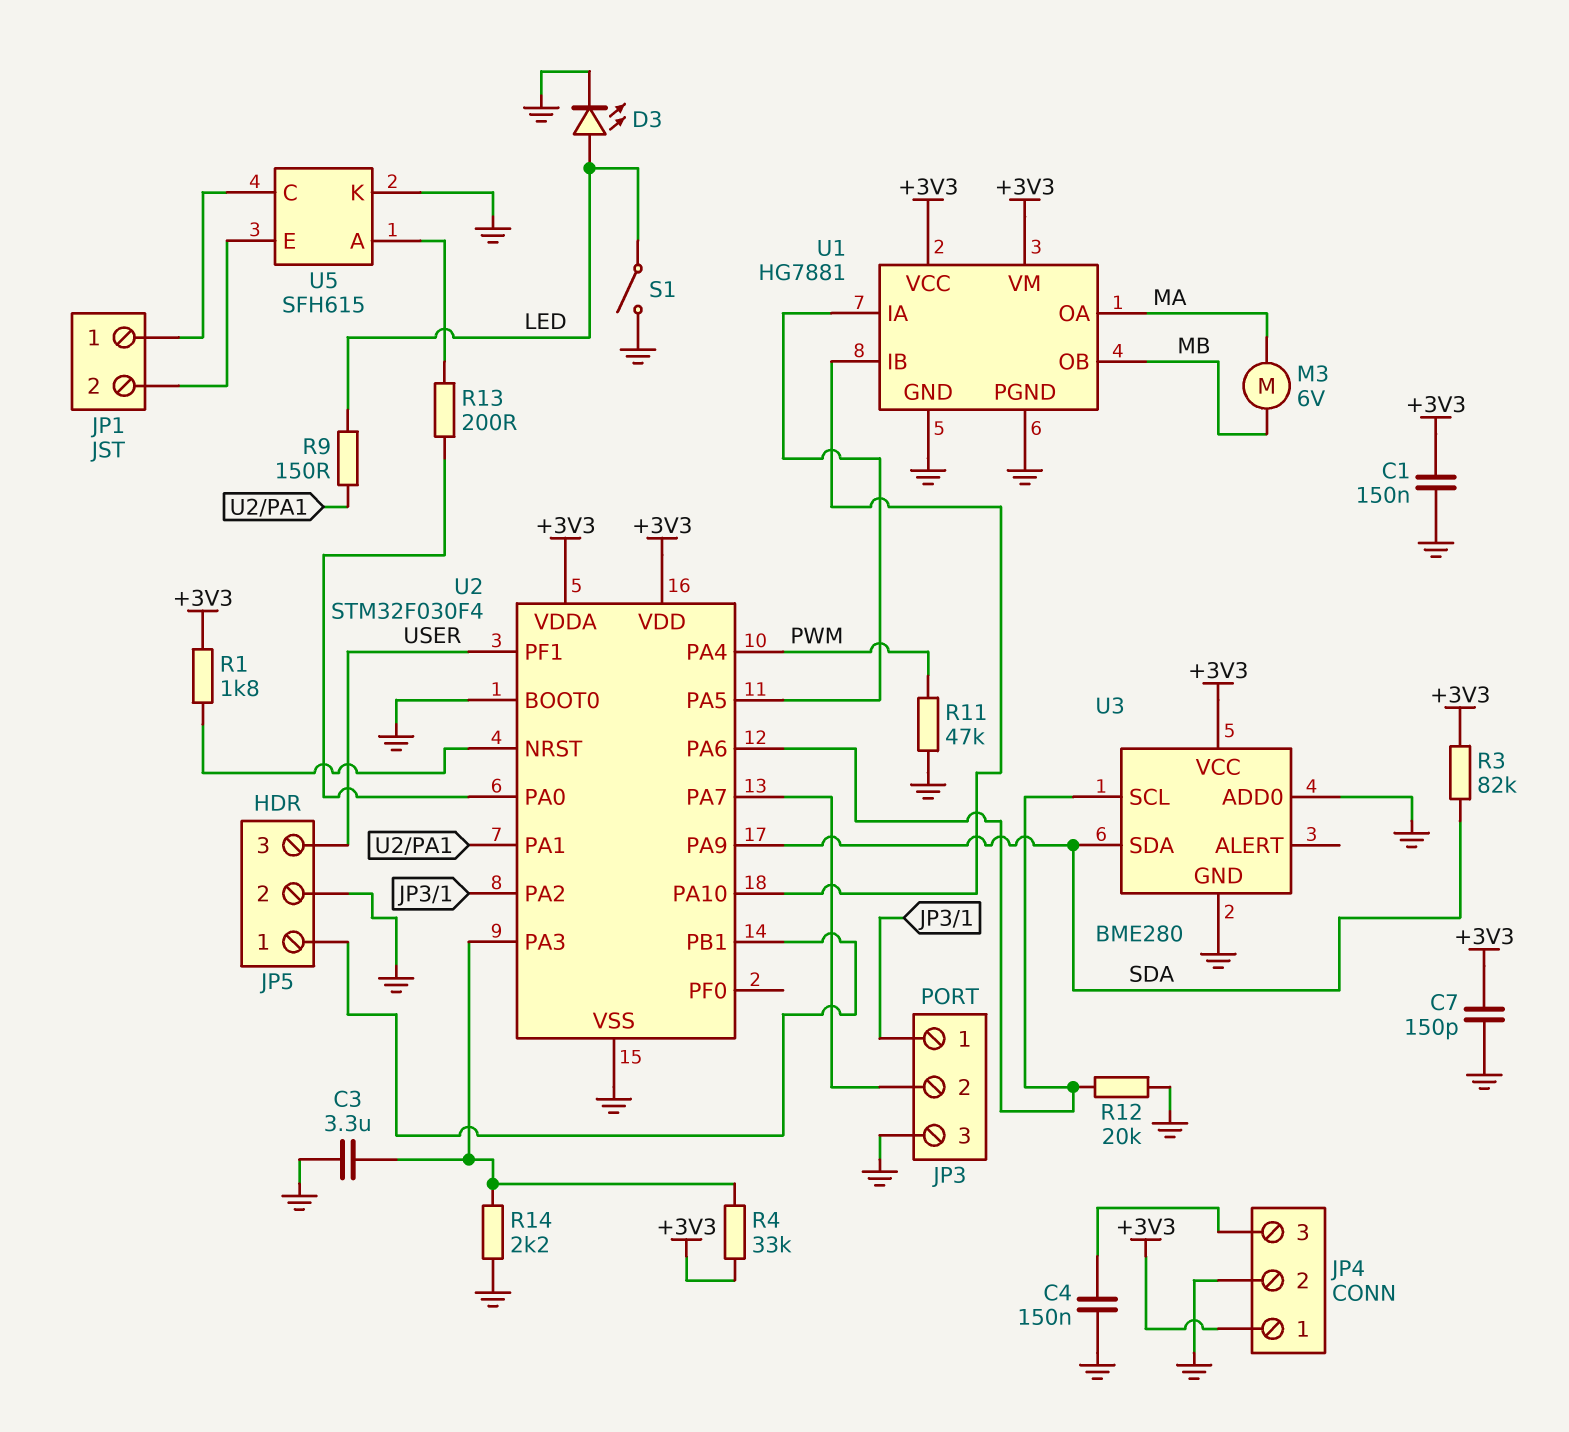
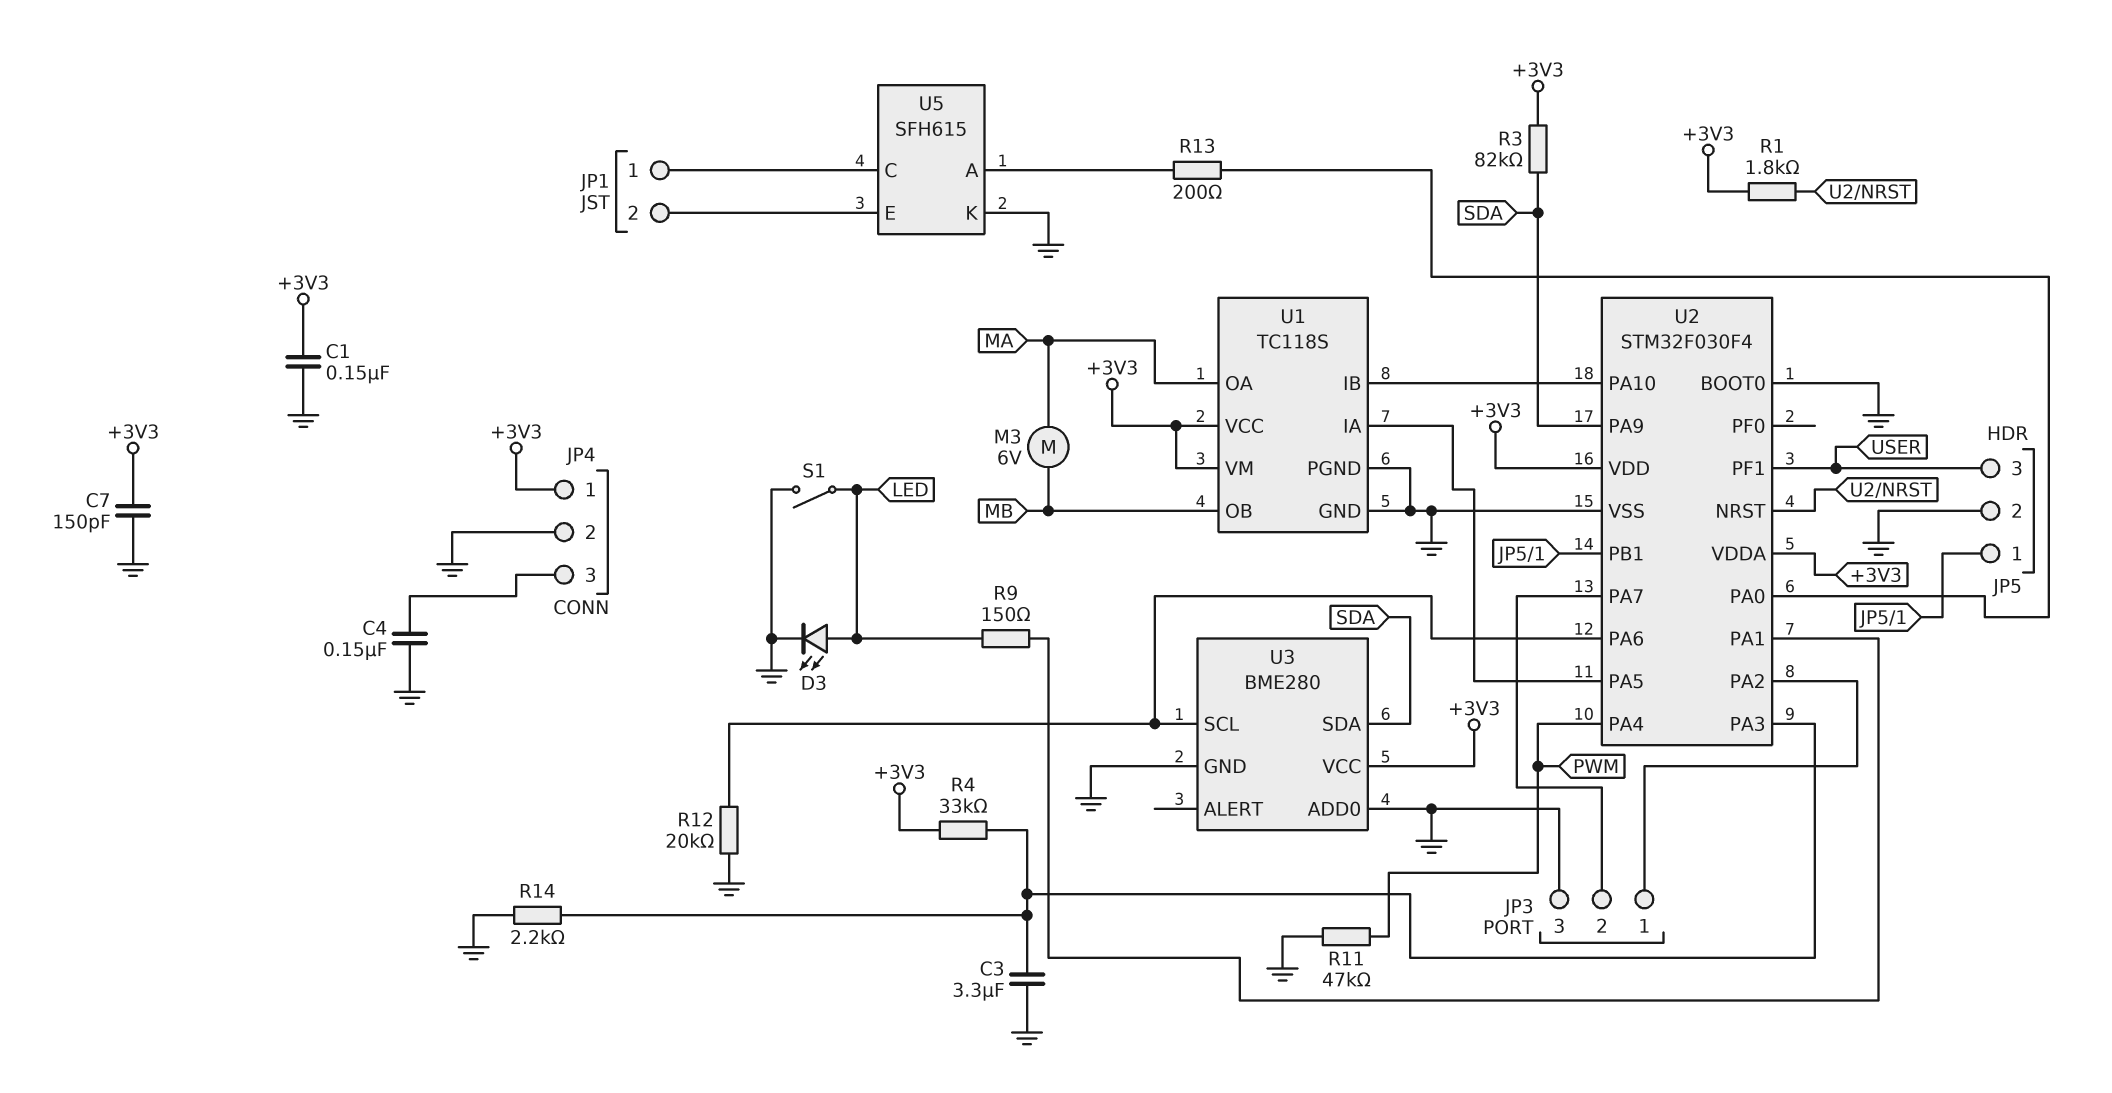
U1: HG7881 -> TC118S

